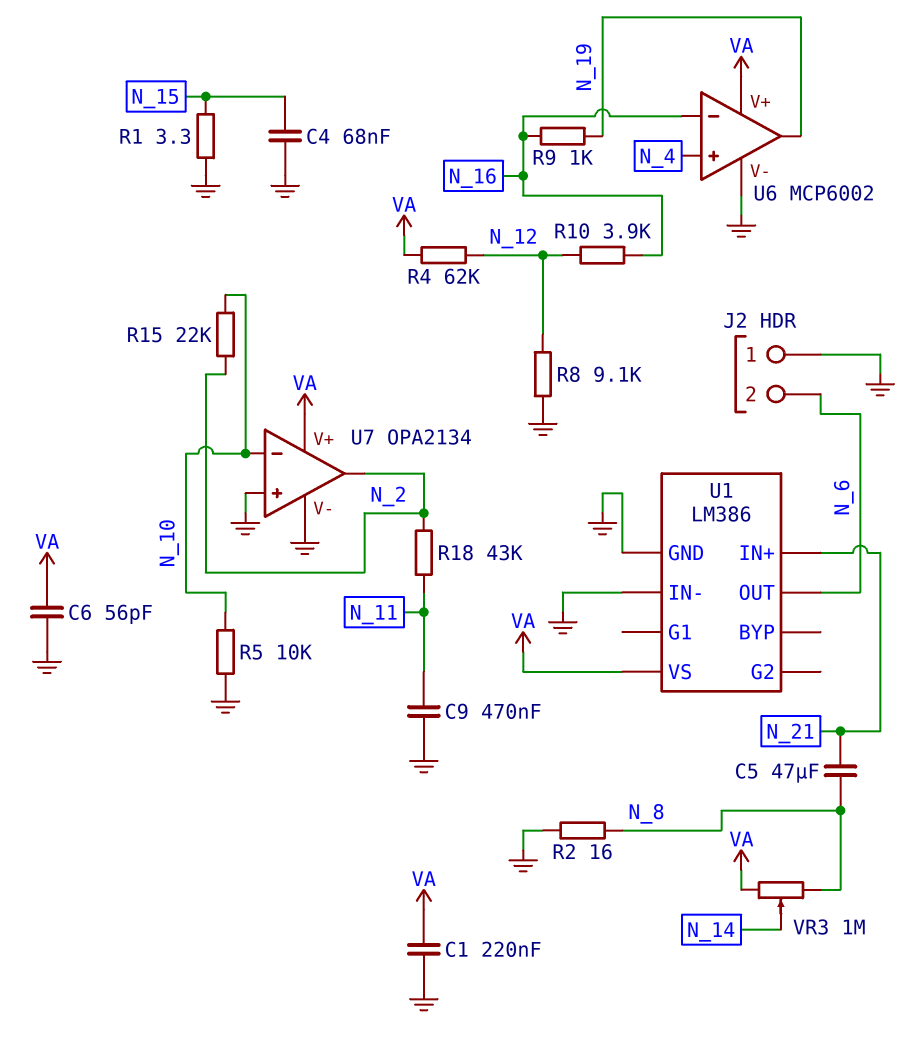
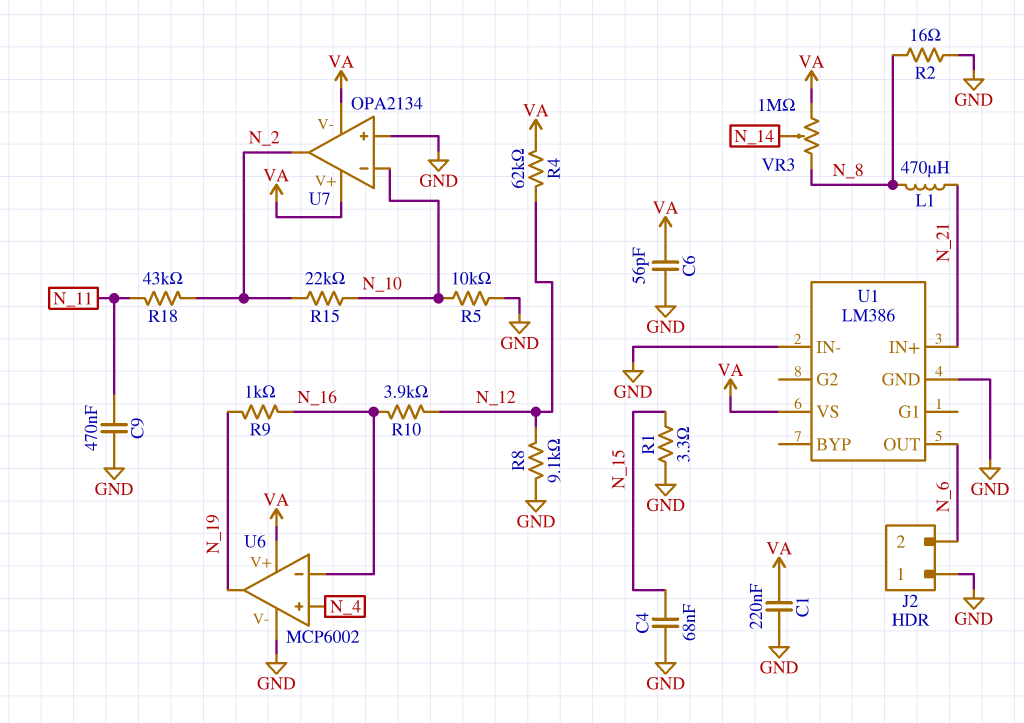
C5: 47uF (N_8, N_21) -> none
L1: none -> 470uH (N_8, N_21)
U7 pin V-: GND -> VA

